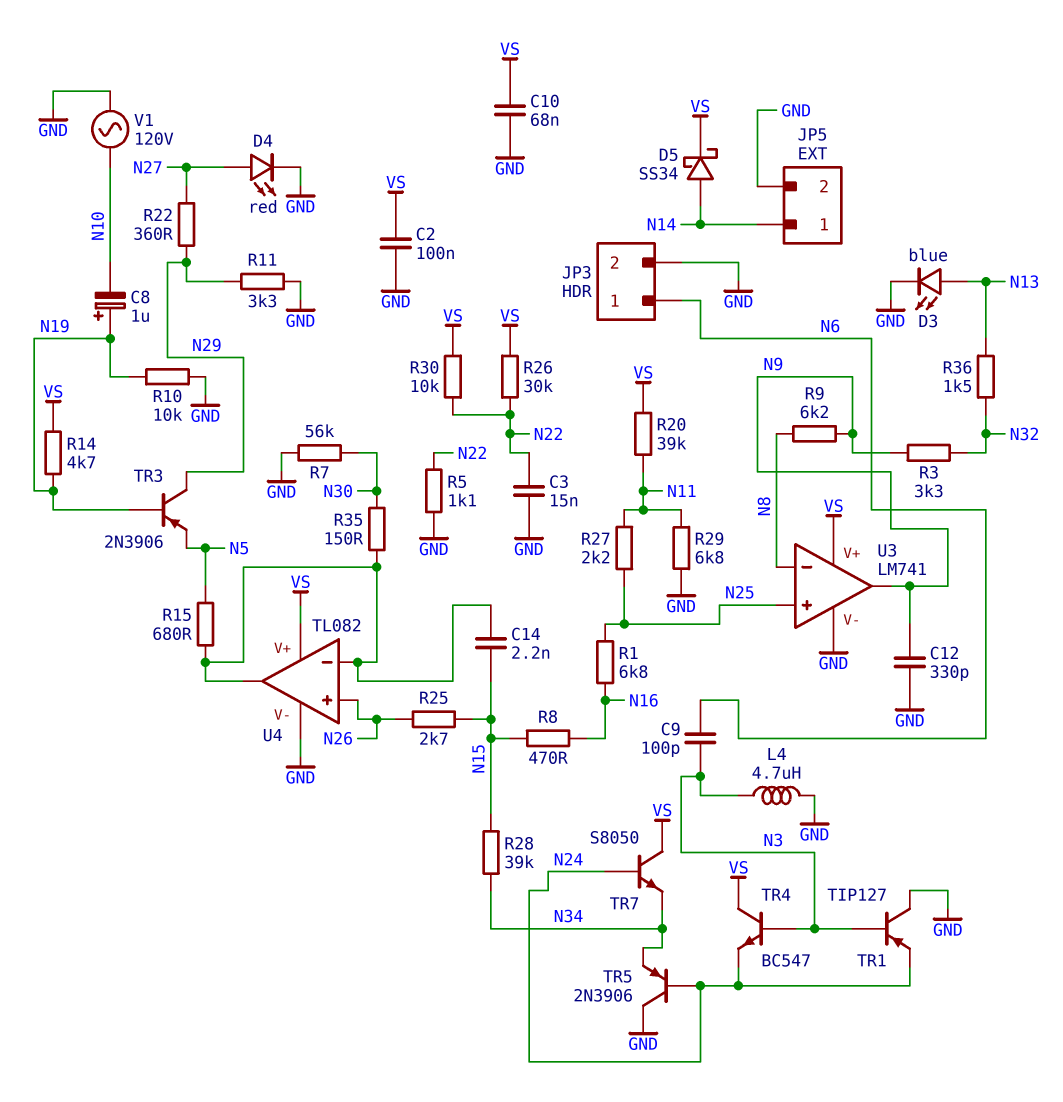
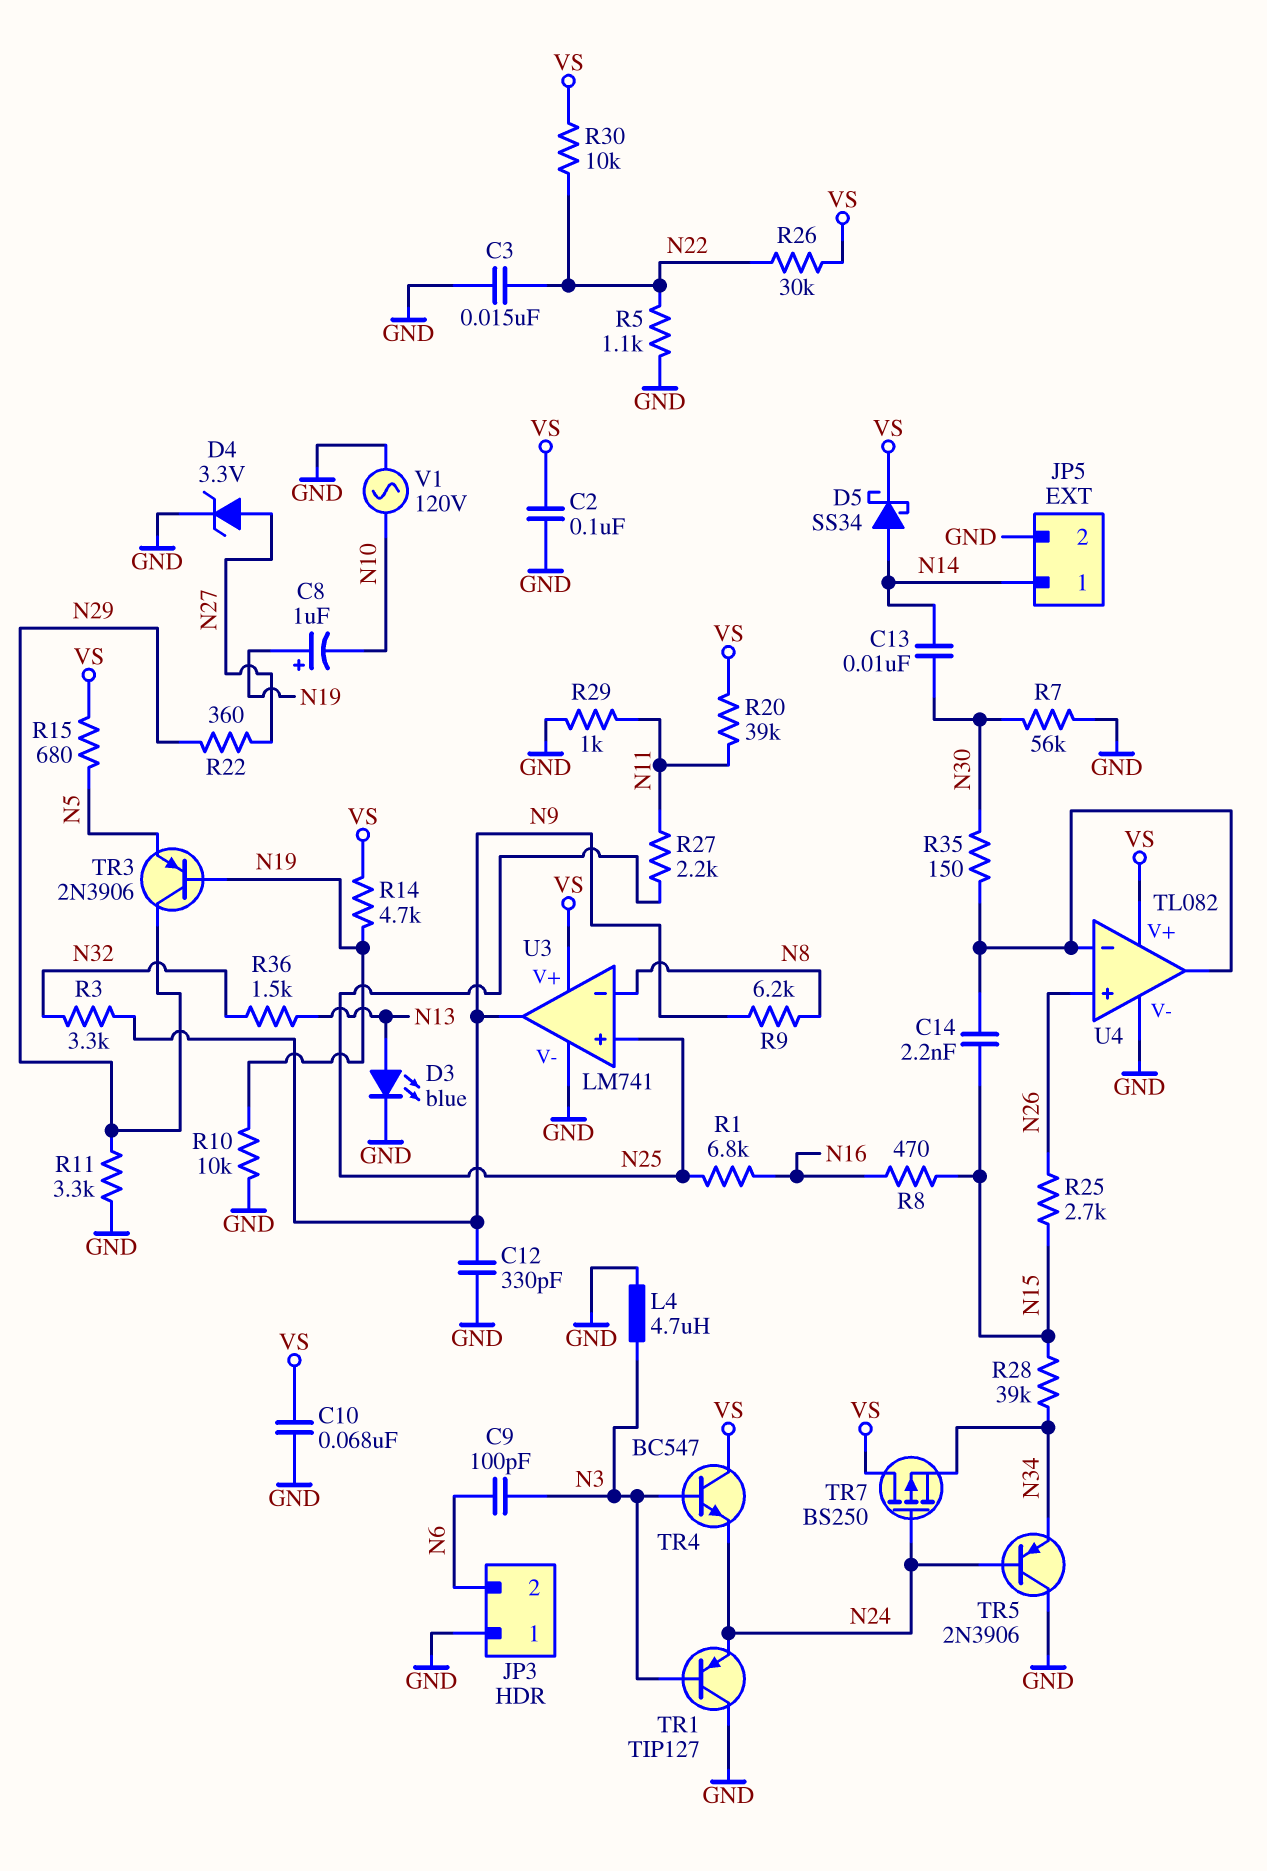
C13: none -> 10nF (N14, N30)
D4: LED red (A N27, K GND) -> zener 3.3V (A N27, K GND)
JP3 pin 1: N6 -> GND
JP3 pin 2: GND -> N6
R15: 680 (N5, U4/in-) -> 680 (N5, VS)
R29: 6.8k (GND, N11) -> 1k (GND, N11)
TR7: NPN S8050 (B N24, C VS, E N34) -> PMOS BS250 (G N24, D VS, S N34)

